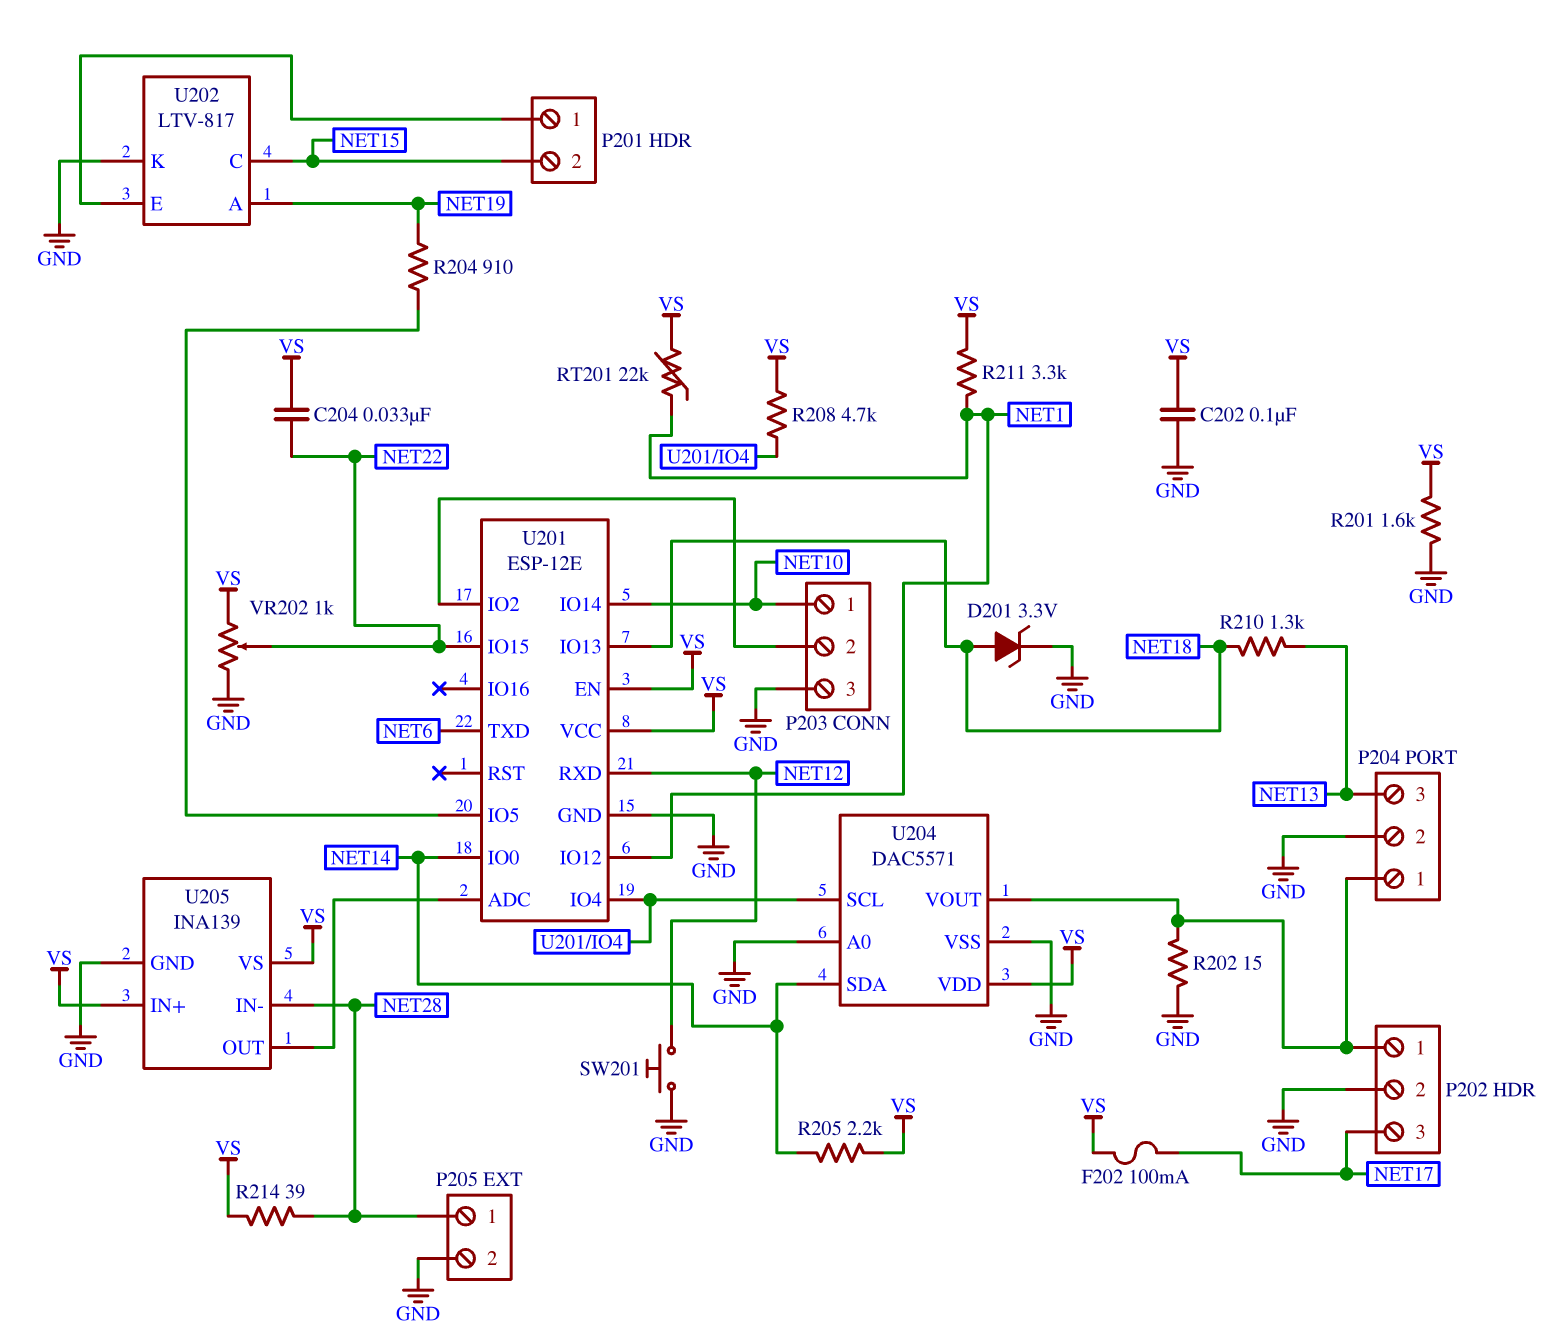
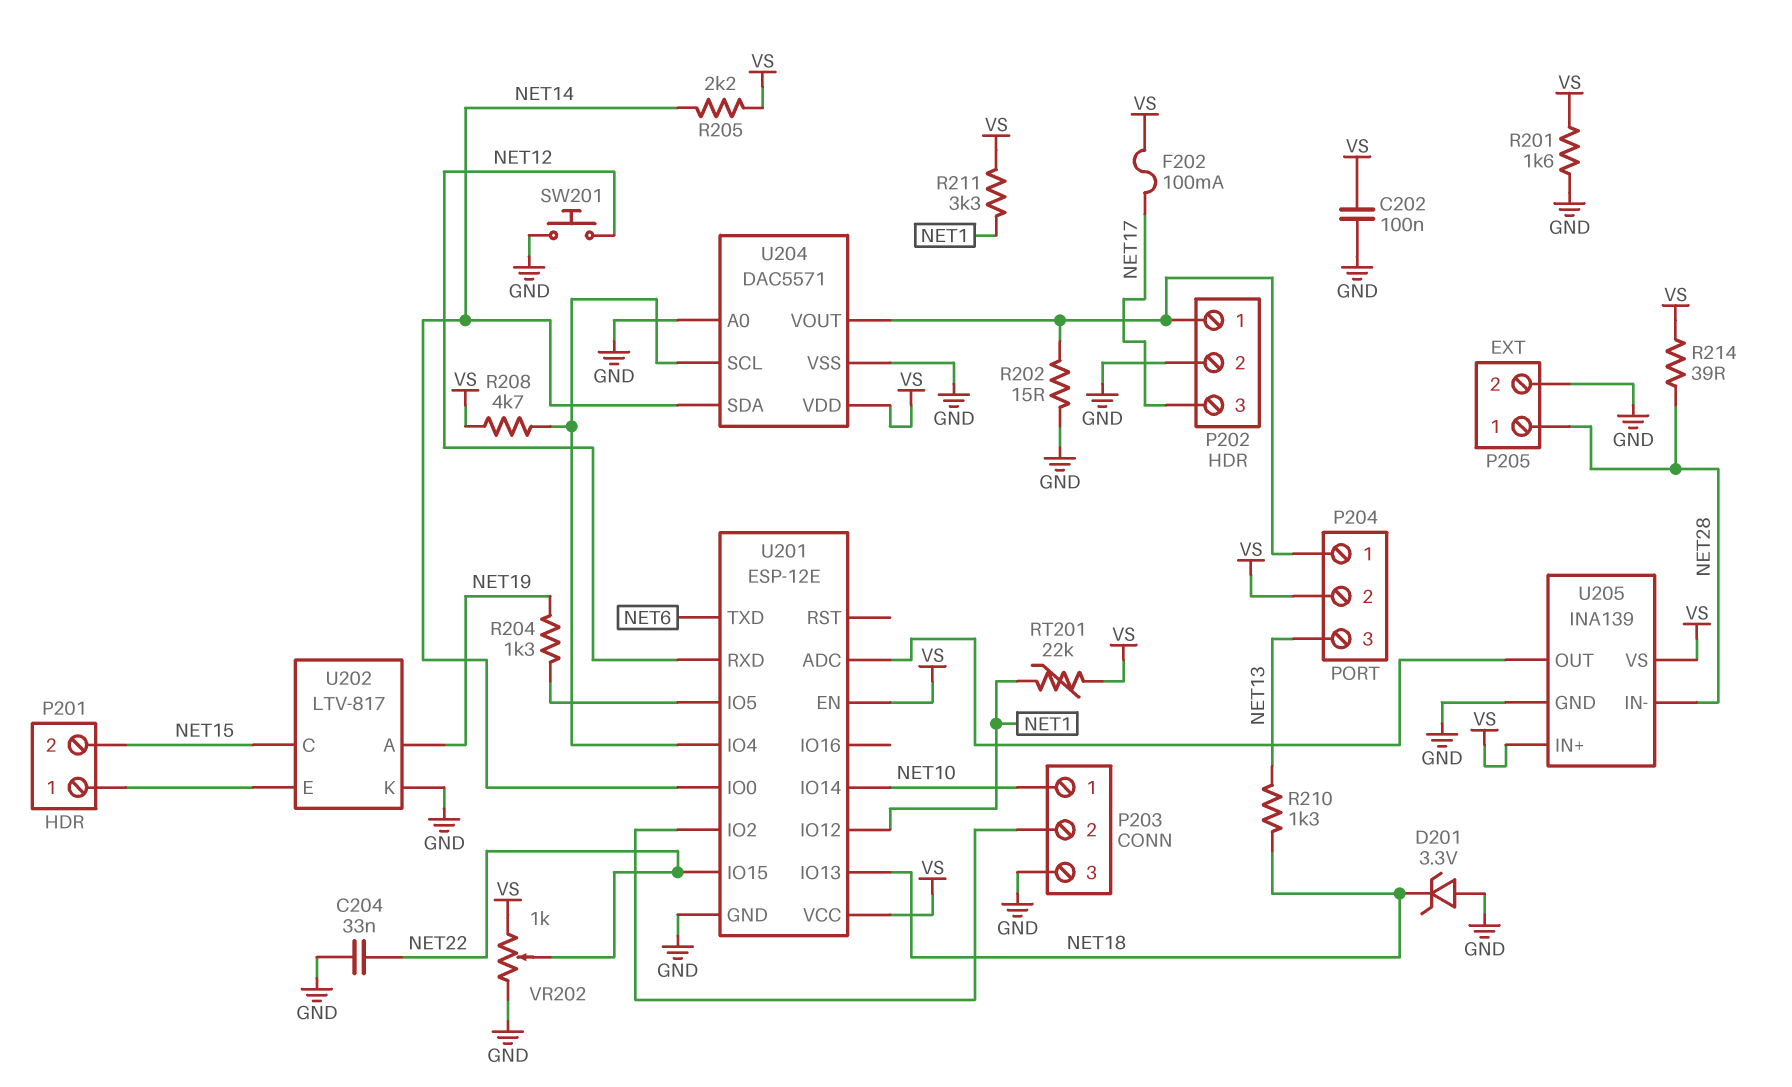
C204: 33nF (NET22, VS) -> 33nF (GND, NET22)
D201: zener 3.3V (A NET18, K GND) -> zener 3.3V (A GND, K NET18)
P204 pin 2: GND -> VS
R204: 910 (NET19, U201/IO5) -> 1.3k (NET19, U201/IO5)

